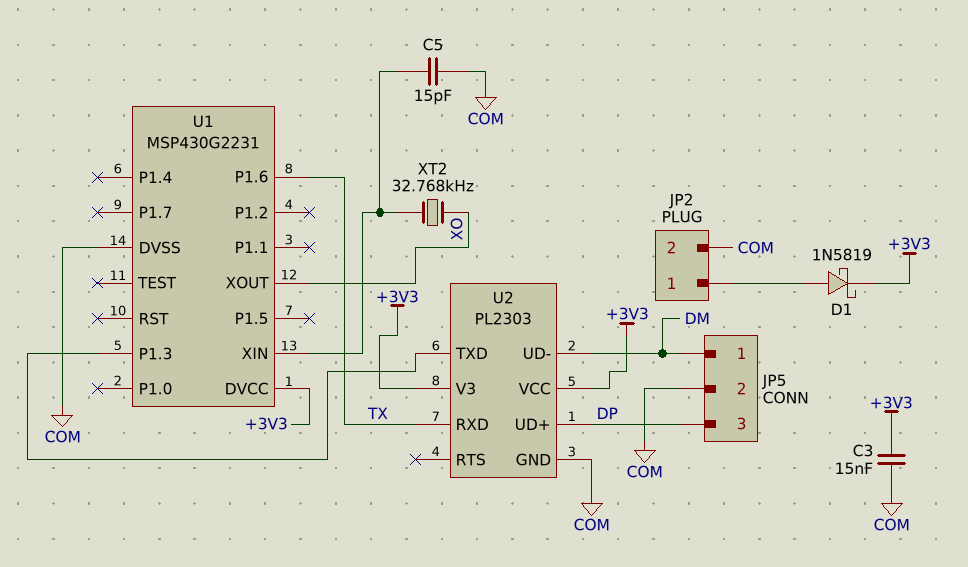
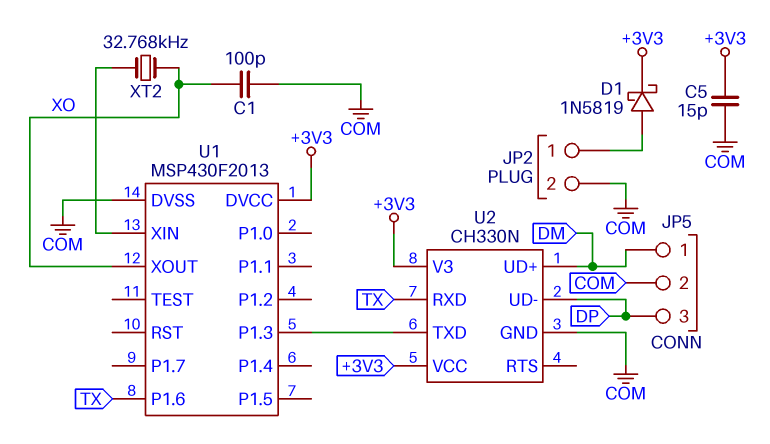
C1: none -> 100pF (COM, XO)
C3: 15nF (+3V3, COM) -> none
C5: 15pF (COM, U1/XIN) -> 15pF (+3V3, COM)
U1: MSP430G2231 -> MSP430F2013
U2: PL2303 -> CH330N
U2 pin UD+: DP -> DM
U2 pin UD-: DM -> DP

